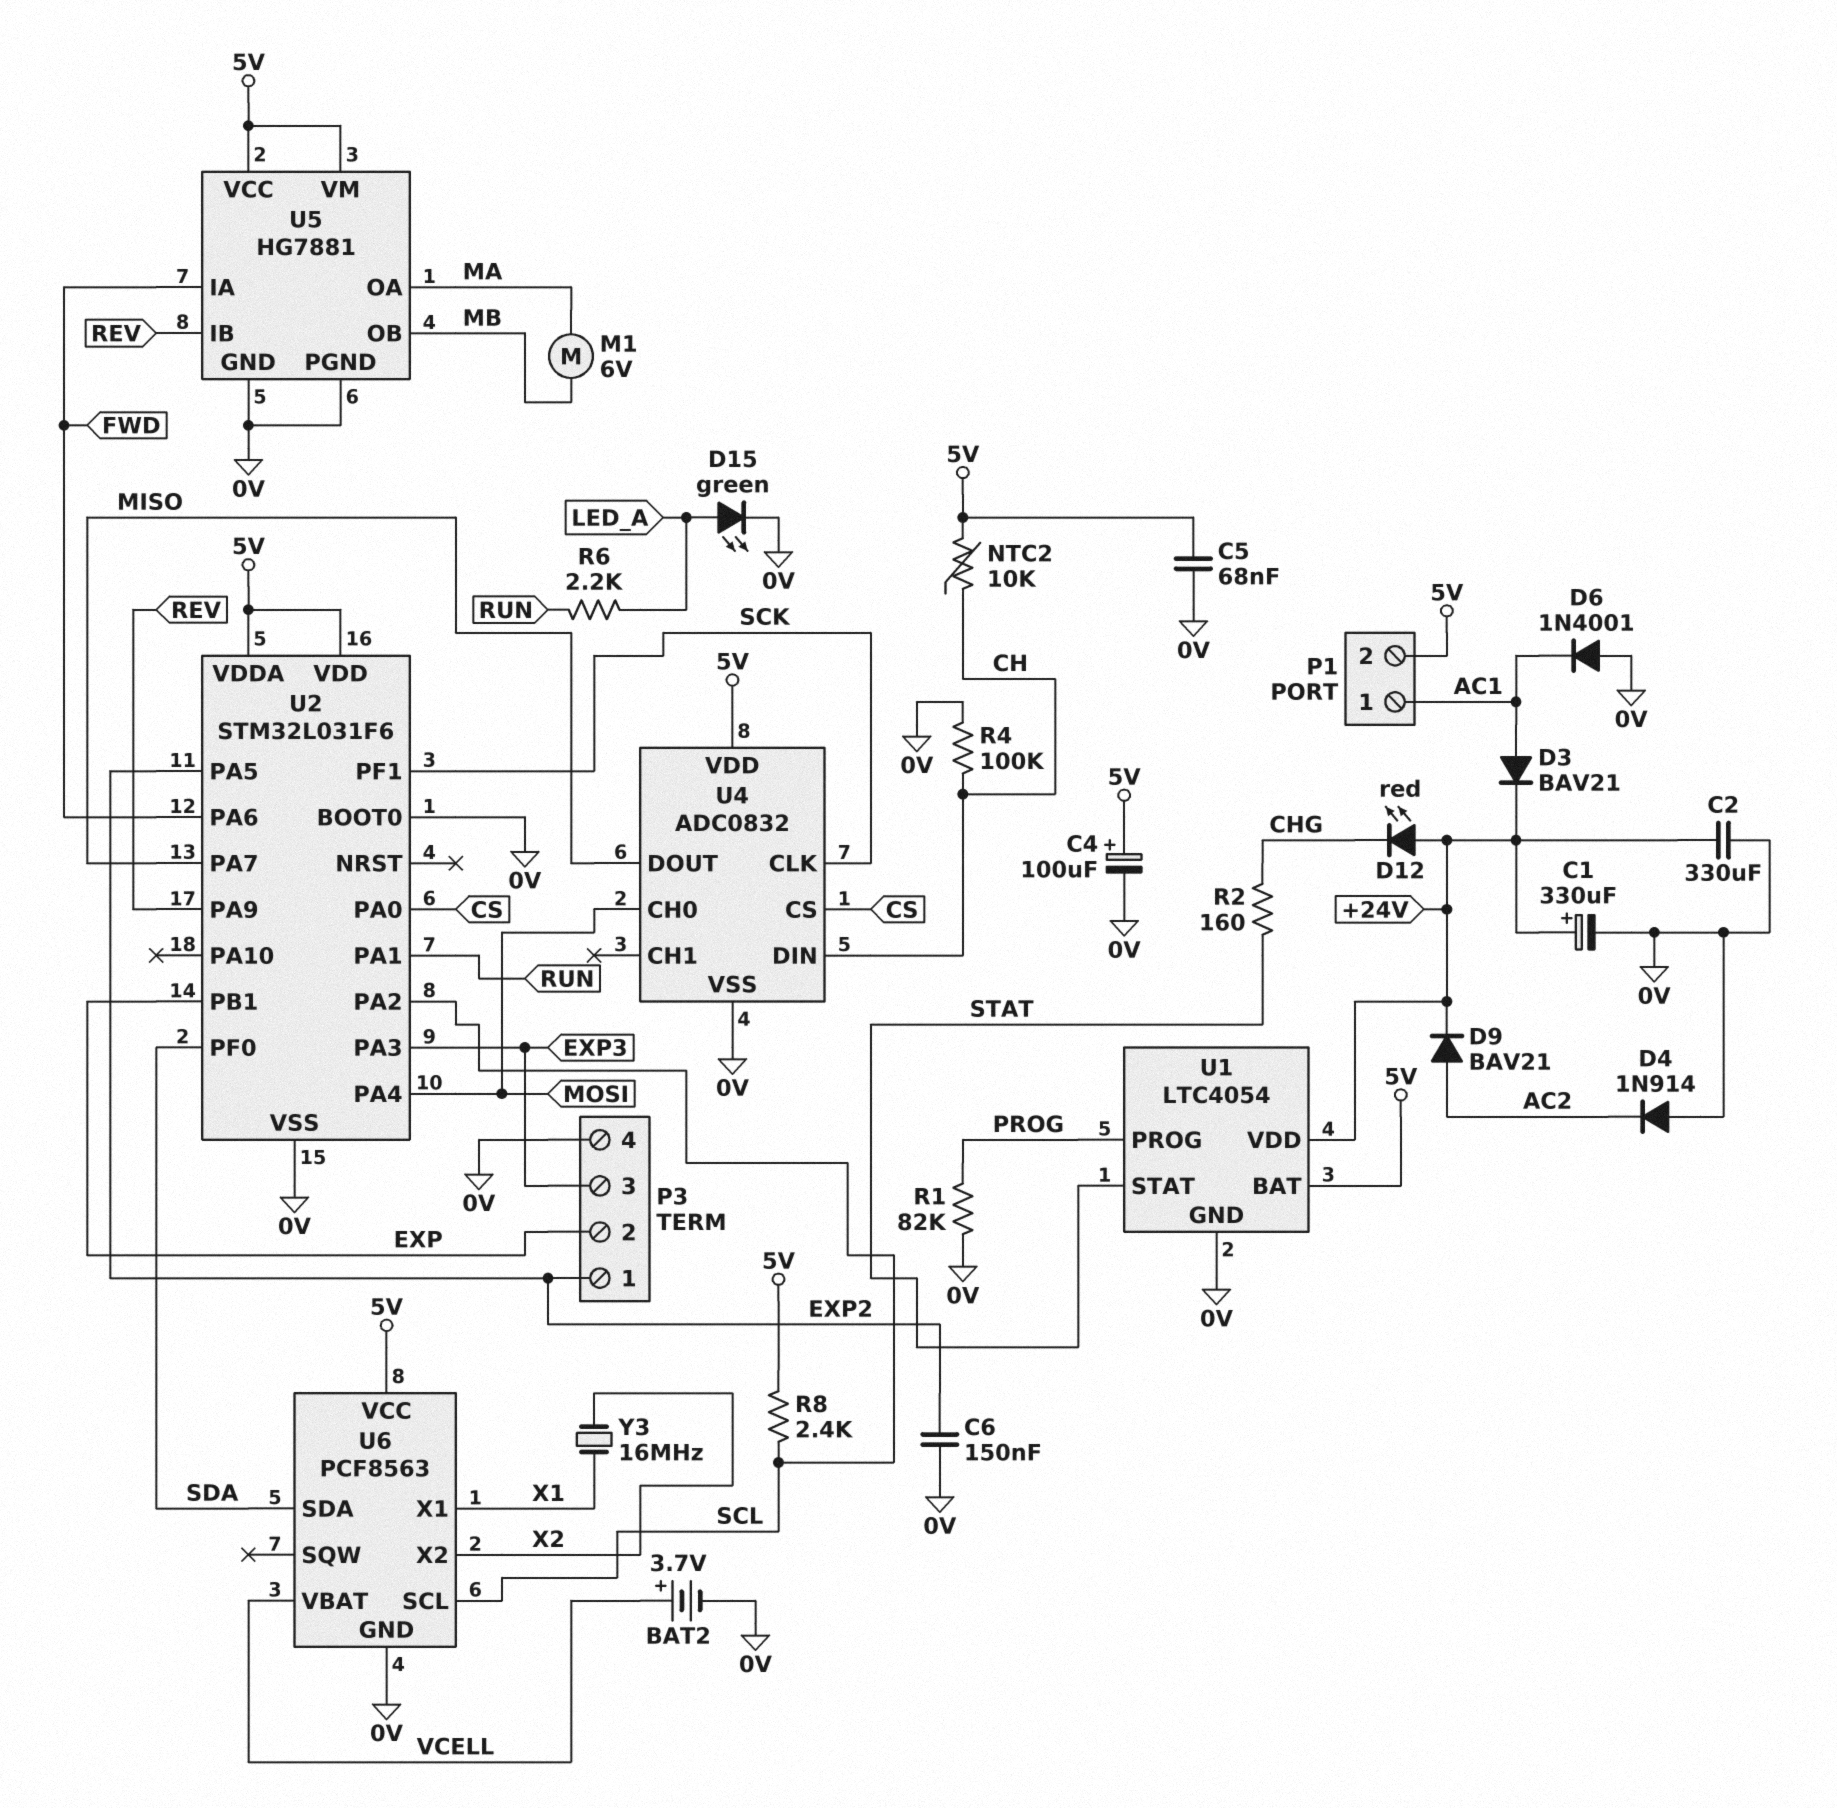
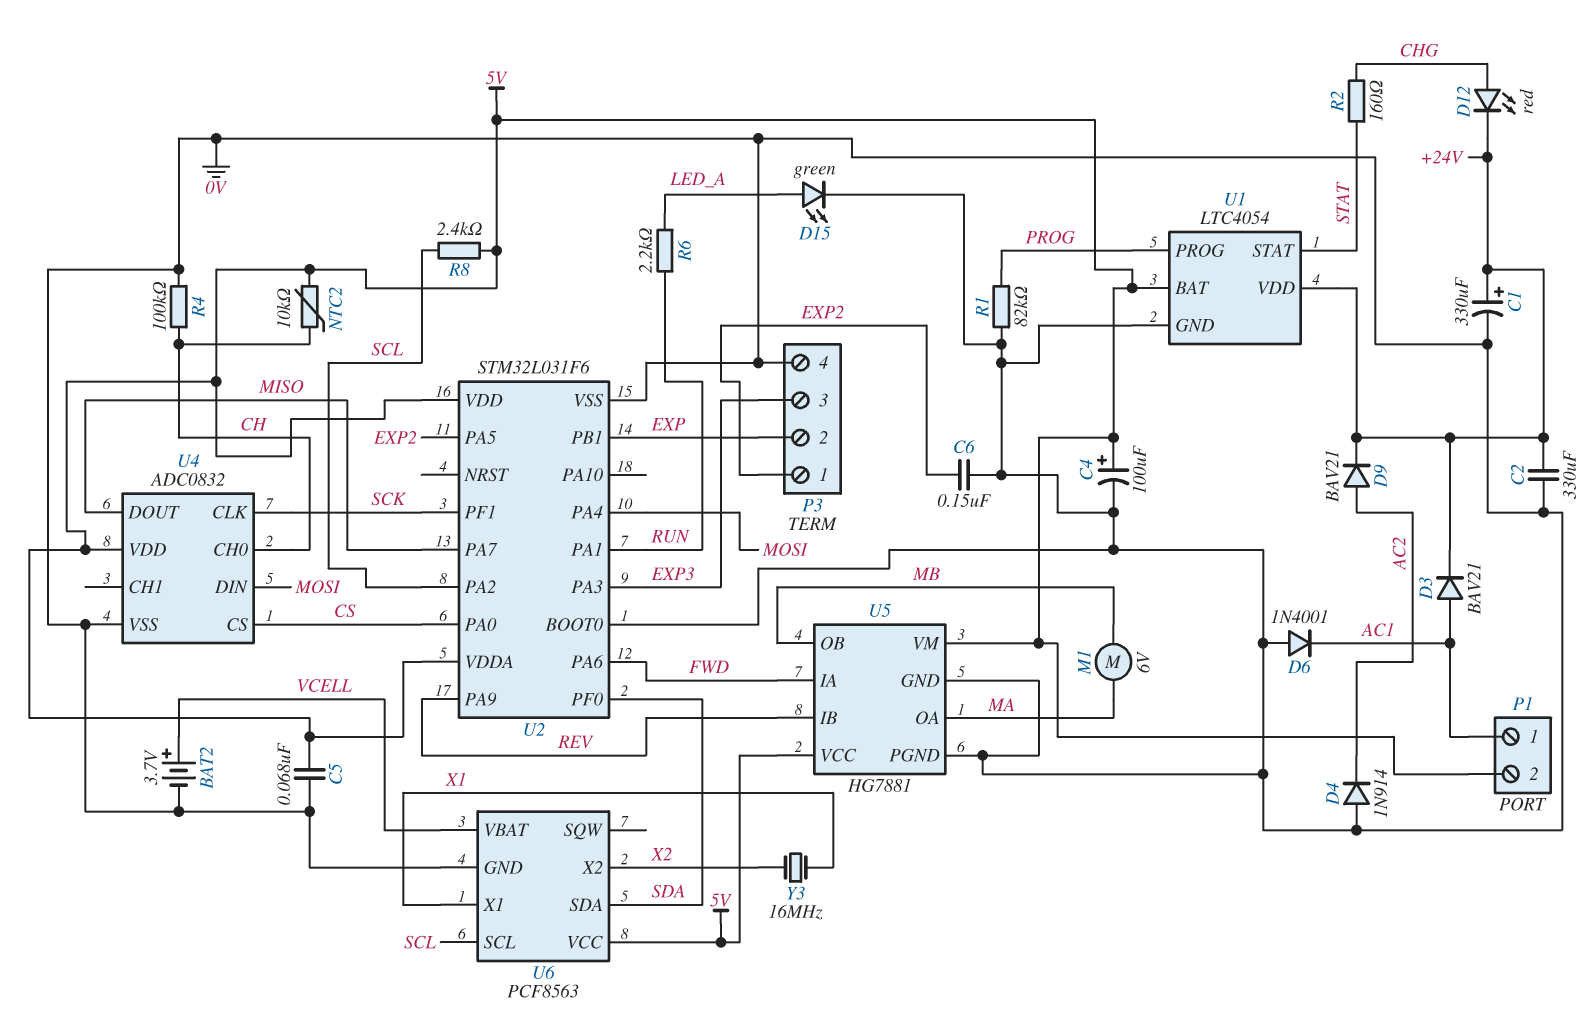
D12: LED red (A +24V, K CHG) -> LED red (A CHG, K +24V)
U4 pin CH0: MOSI -> CH
U4 pin DIN: CH -> MOSI

